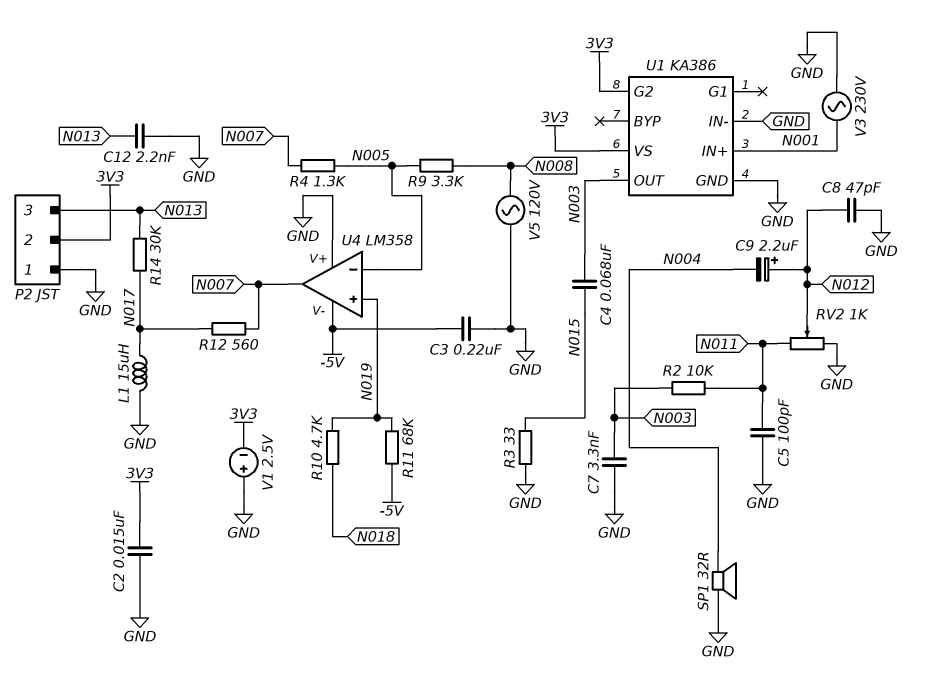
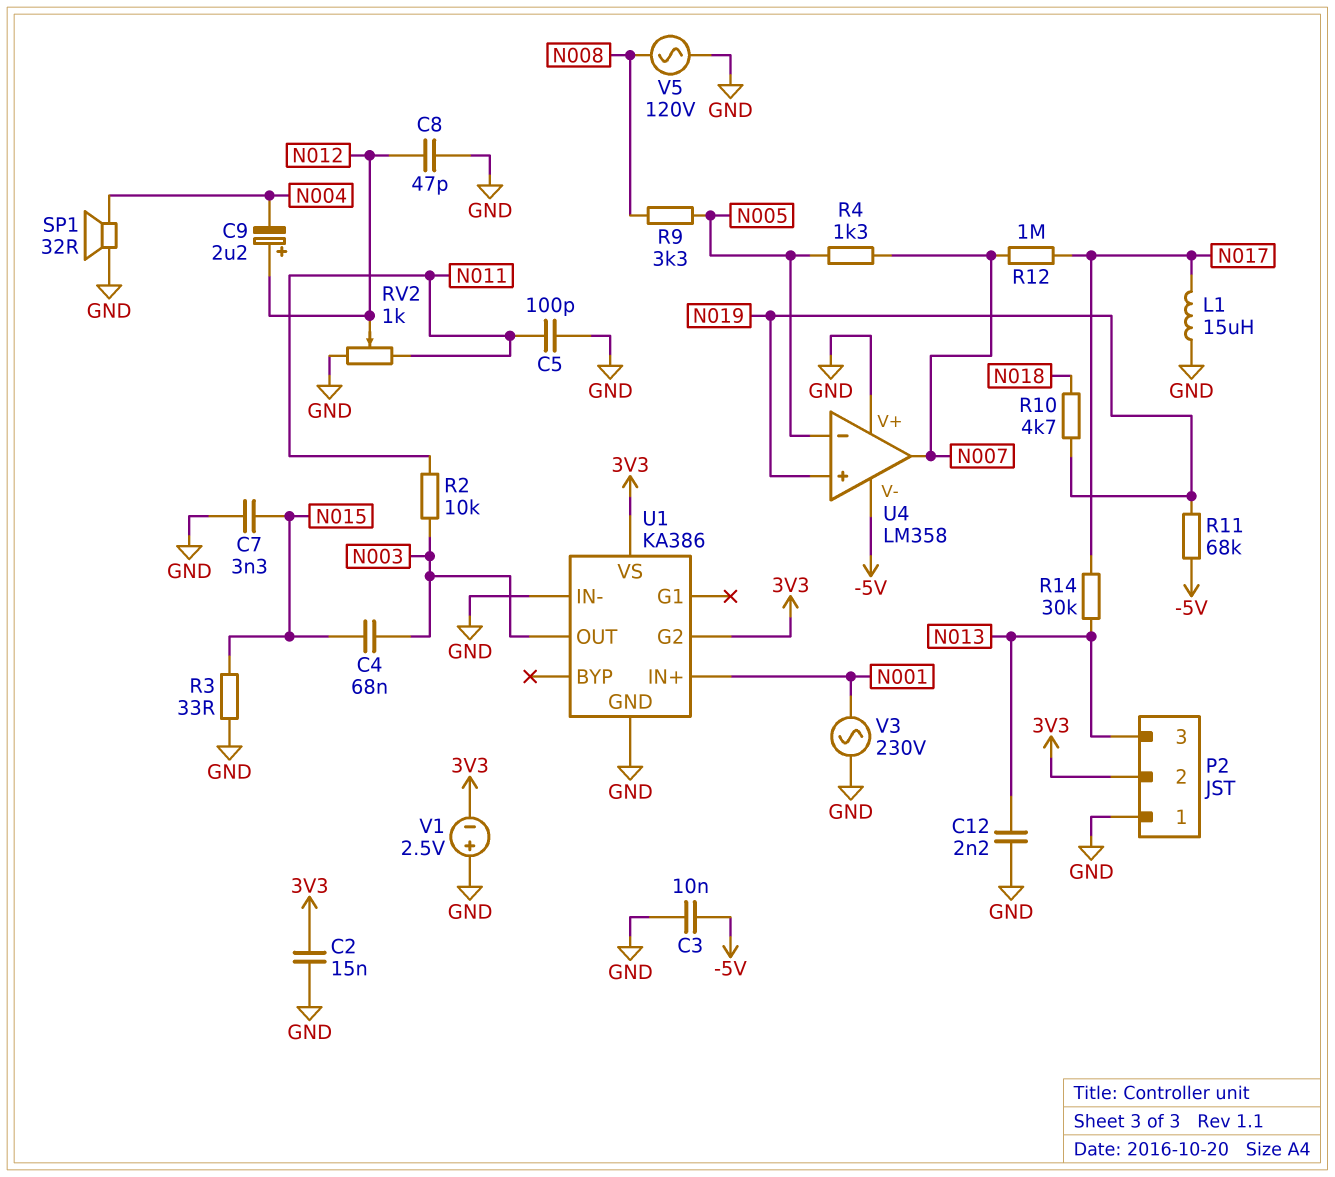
C3: 220nF (-5V, GND) -> 10nF (-5V, GND)
C7: 3.3nF (GND, N003) -> 3.3nF (GND, N015)
R12: 560 (N007, N017) -> 1M (N007, N017)

